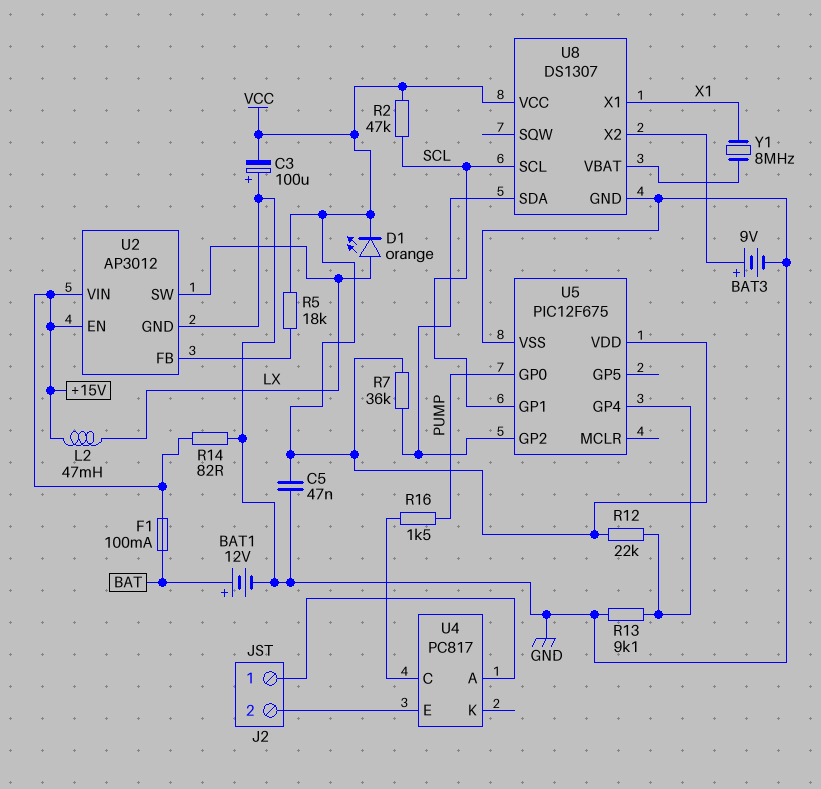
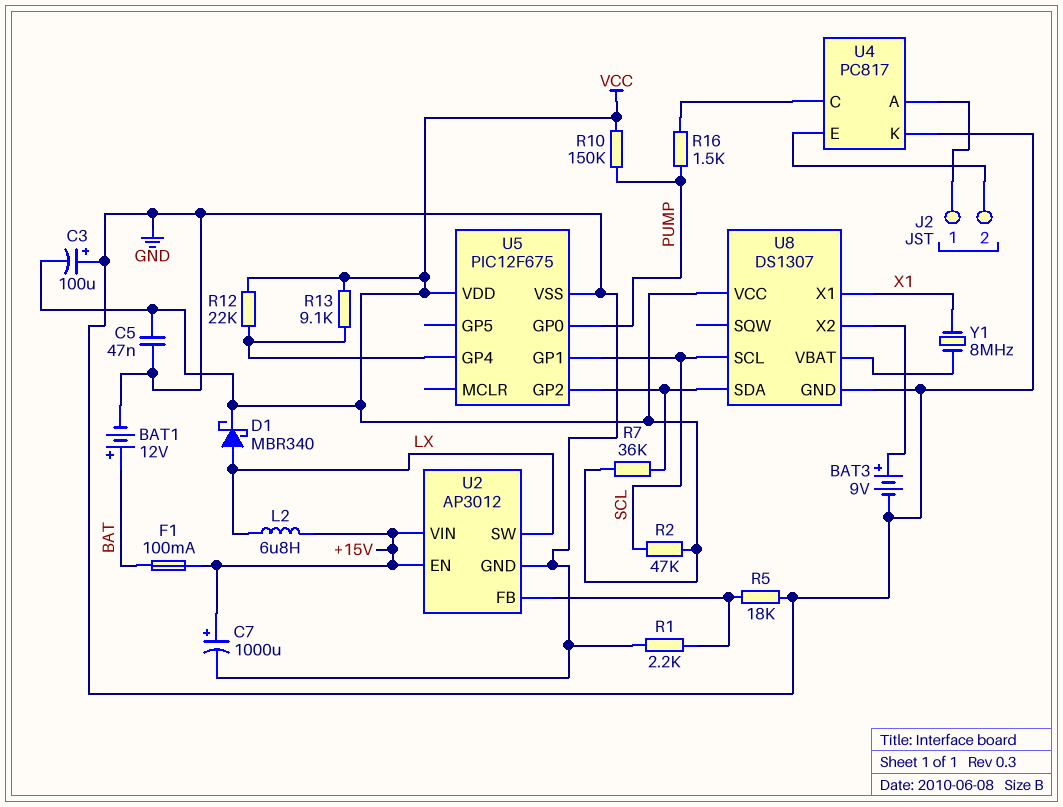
C7: none -> 1000uF (plus +15V, minus GND)
D1: LED orange (A LX, K VCC) -> schottky MBR340 (A LX, K VCC)
L2: 47mH (+15V, LX) -> 6.8uH (+15V, LX)
R1: none -> 2.2k (GND, U2/FB)
R5: 18k (U2/FB, VCC) -> 18k (GND, U2/FB)
R10: none -> 150k (PUMP, VCC)
R13: 9.1k (GND, U5/GP4) -> 9.1k (U5/GP4, VCC)
R14: 82 (+15V, GND) -> none
U4 pin K: none -> GND

